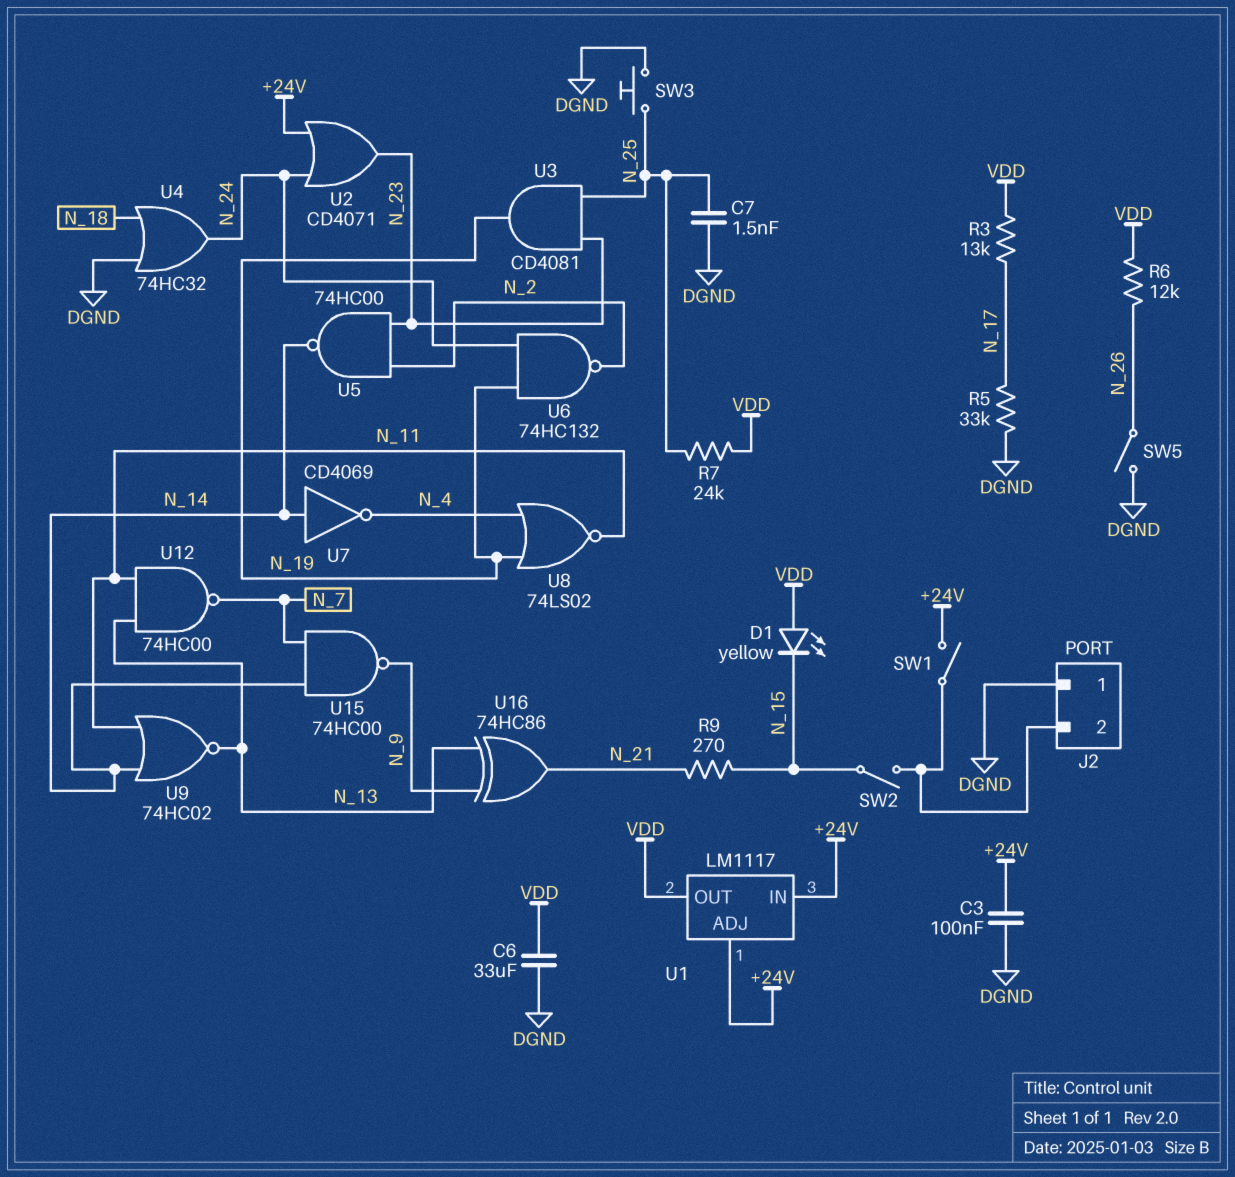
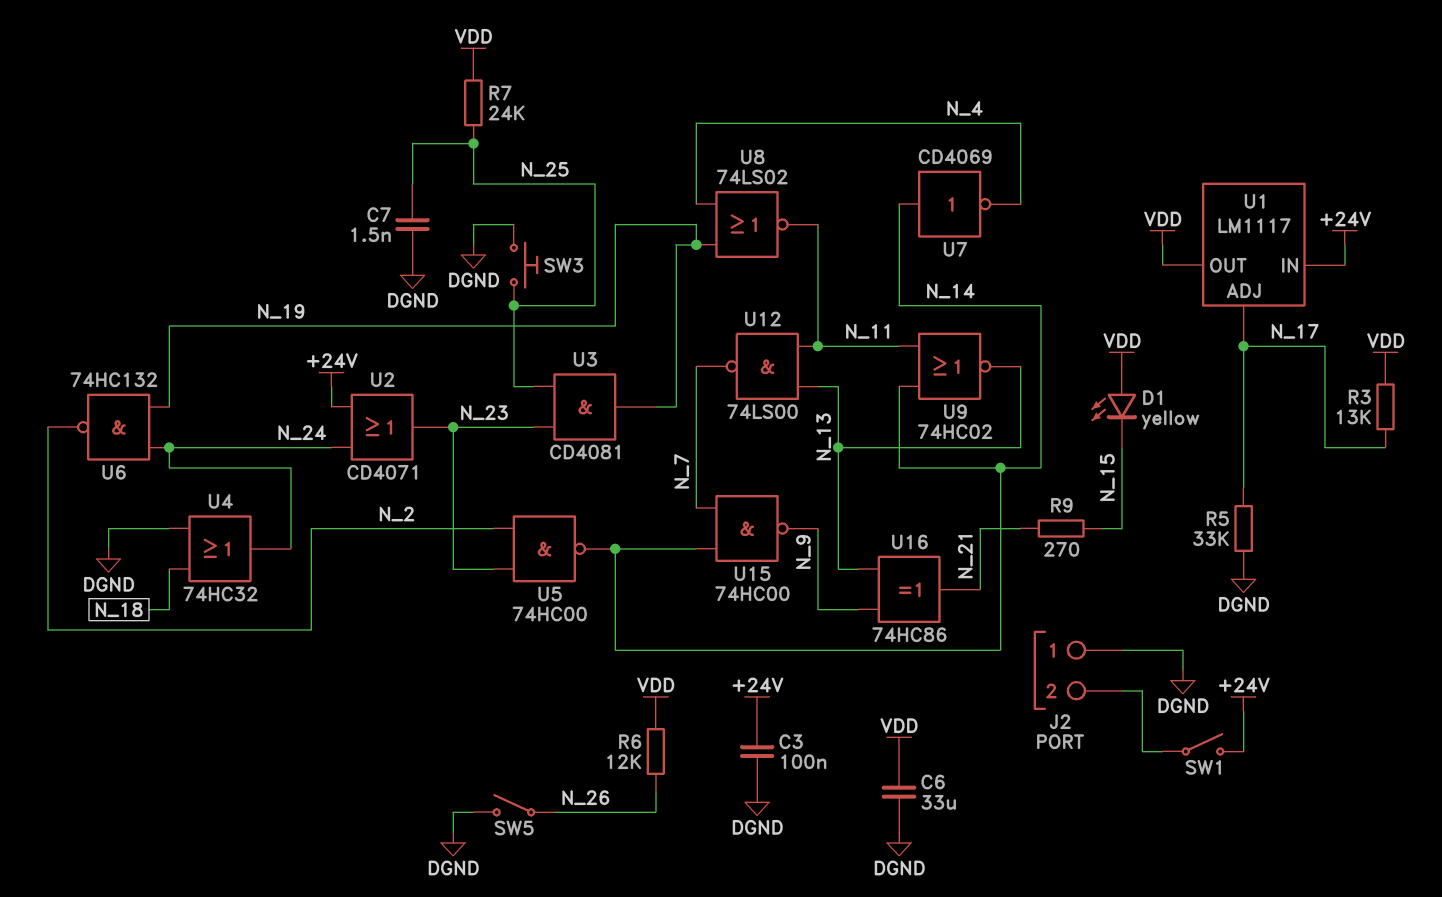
SW2: switch (J2/2, N_15) -> none
U1 pin ADJ: +24V -> N_17
U12: NAND 74HC00 (in N_11, in N_13, out N_7) -> NAND 74LS00 (in N_11, in N_13, out N_7)

